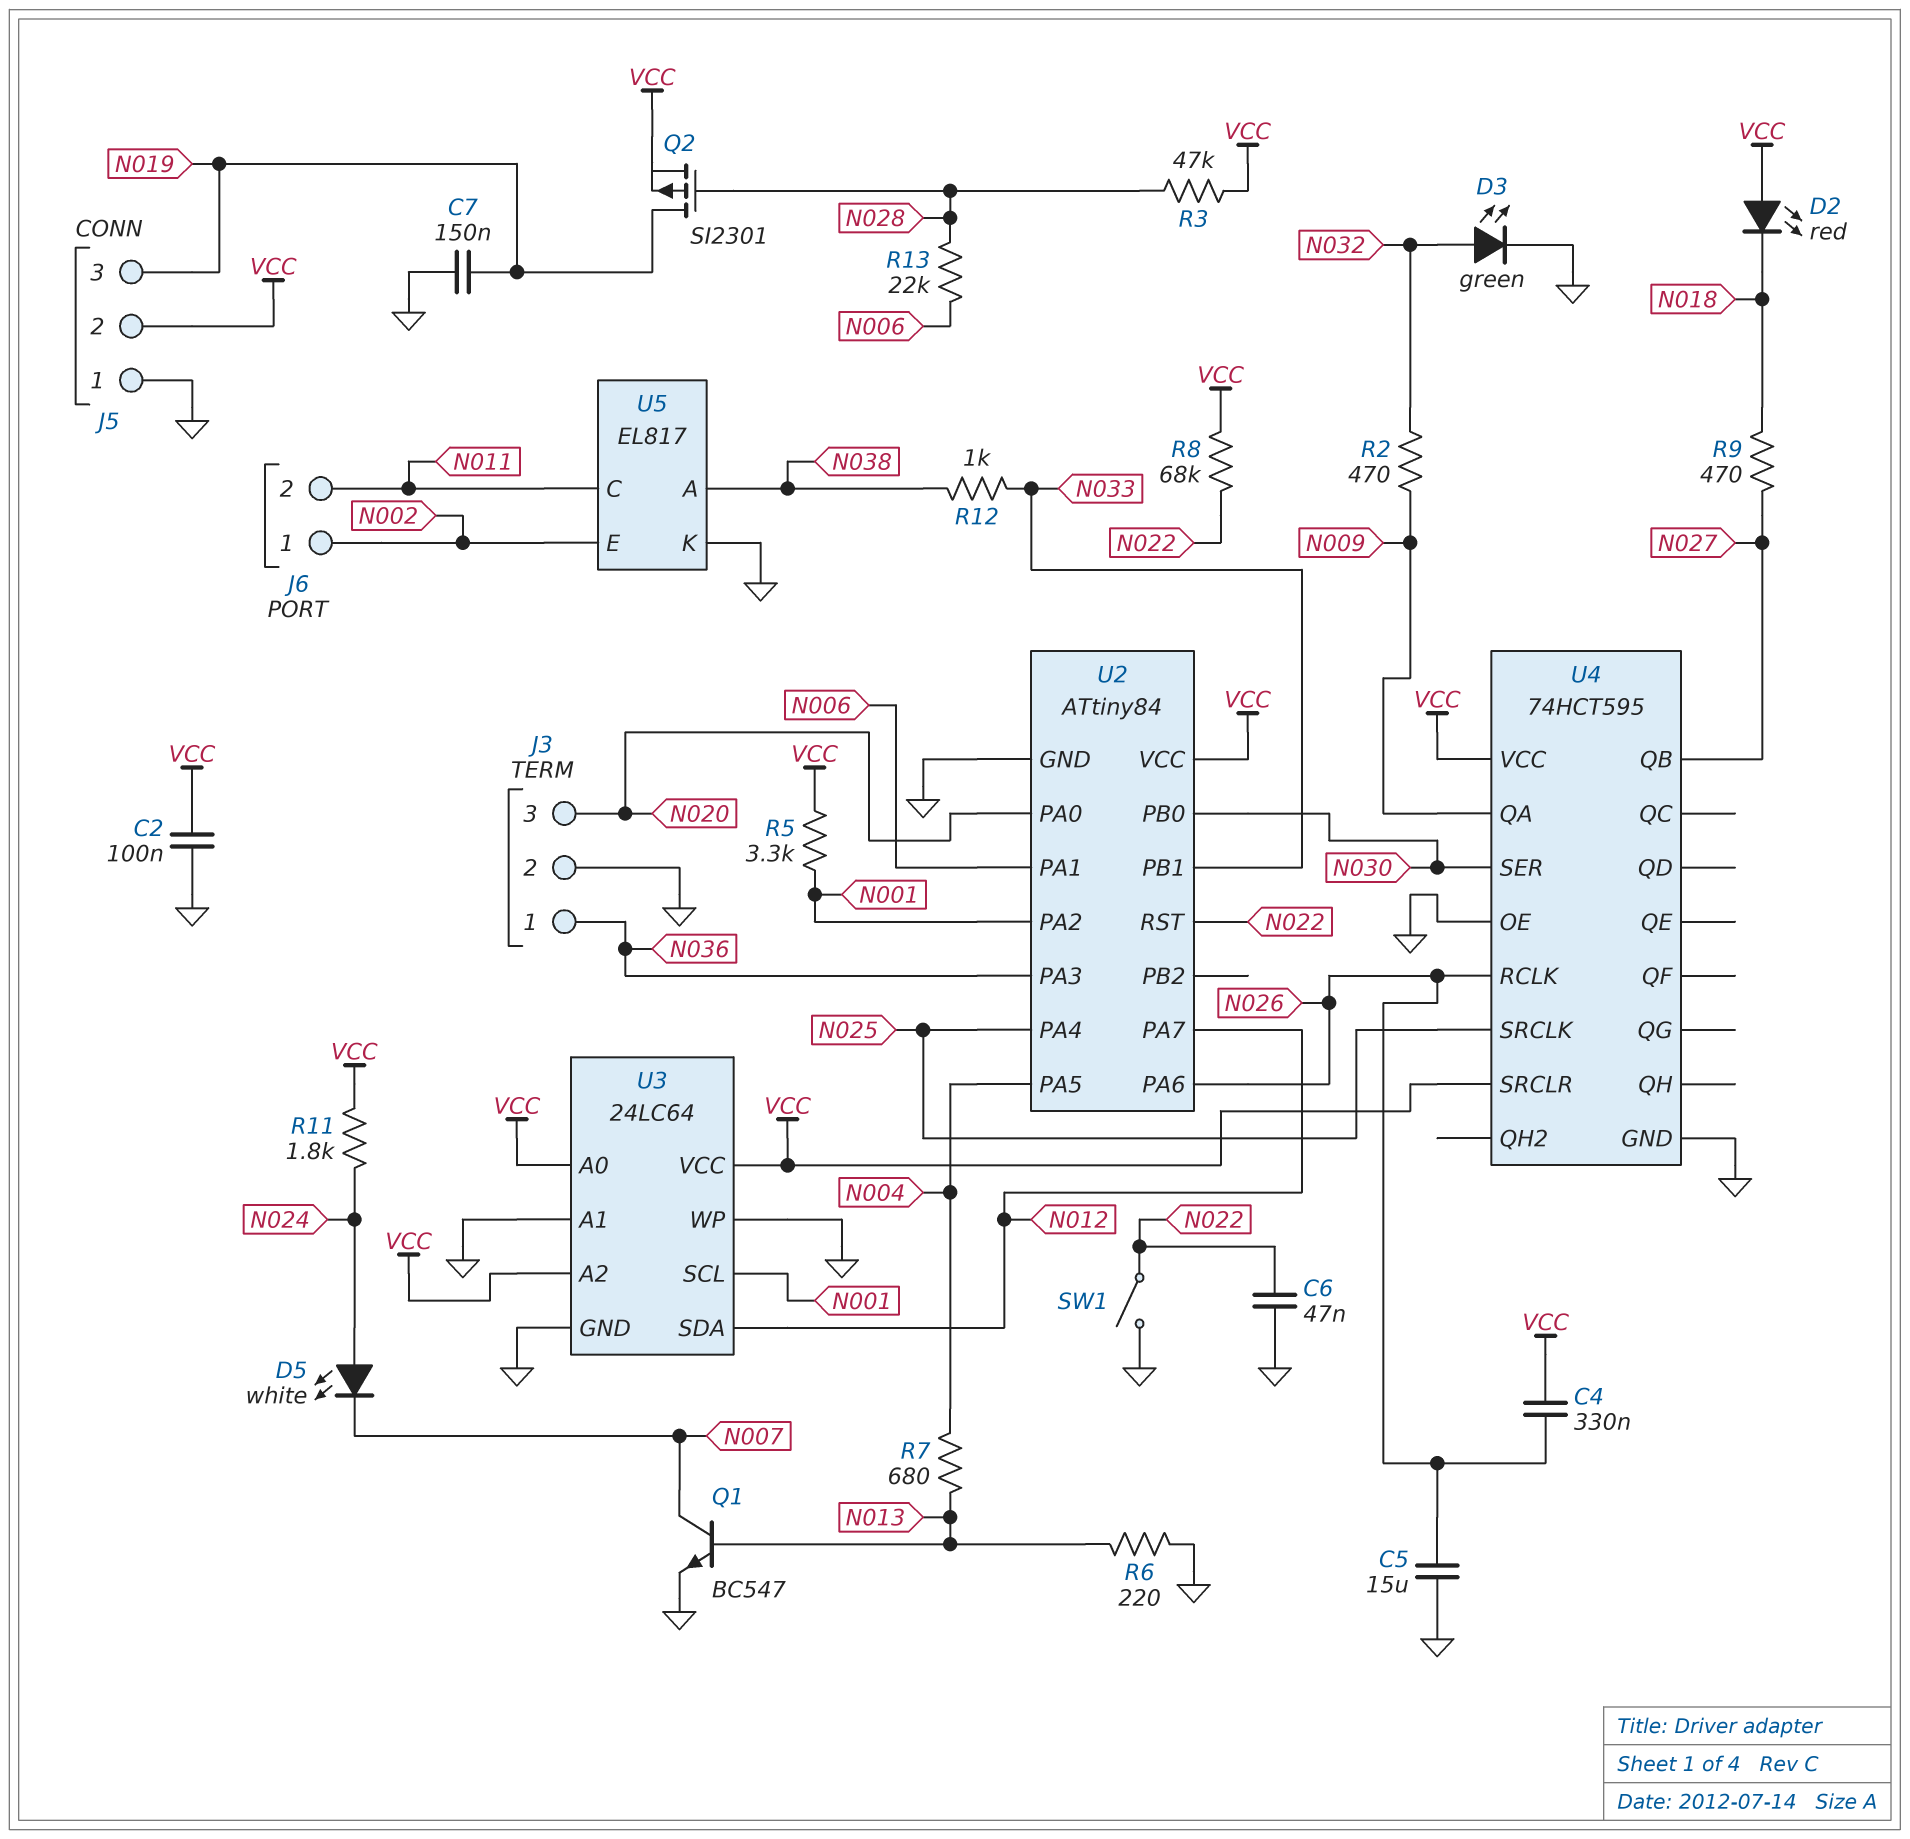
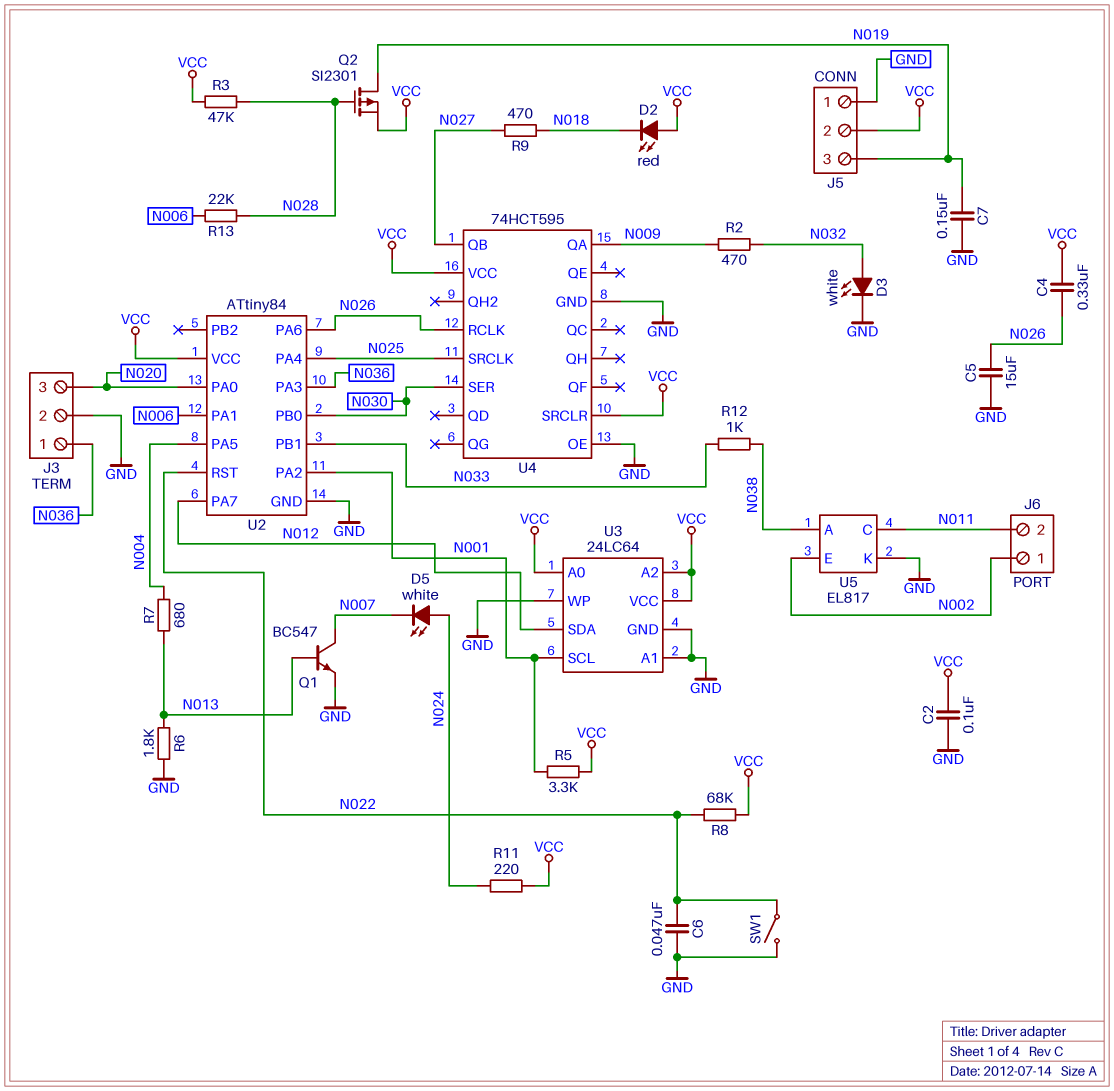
D3: LED green (A N032, K GND) -> LED white (A N032, K GND)
R6: 220 (GND, N013) -> 1.8k (GND, N013)
R11: 1.8k (N024, VCC) -> 220 (N024, VCC)

